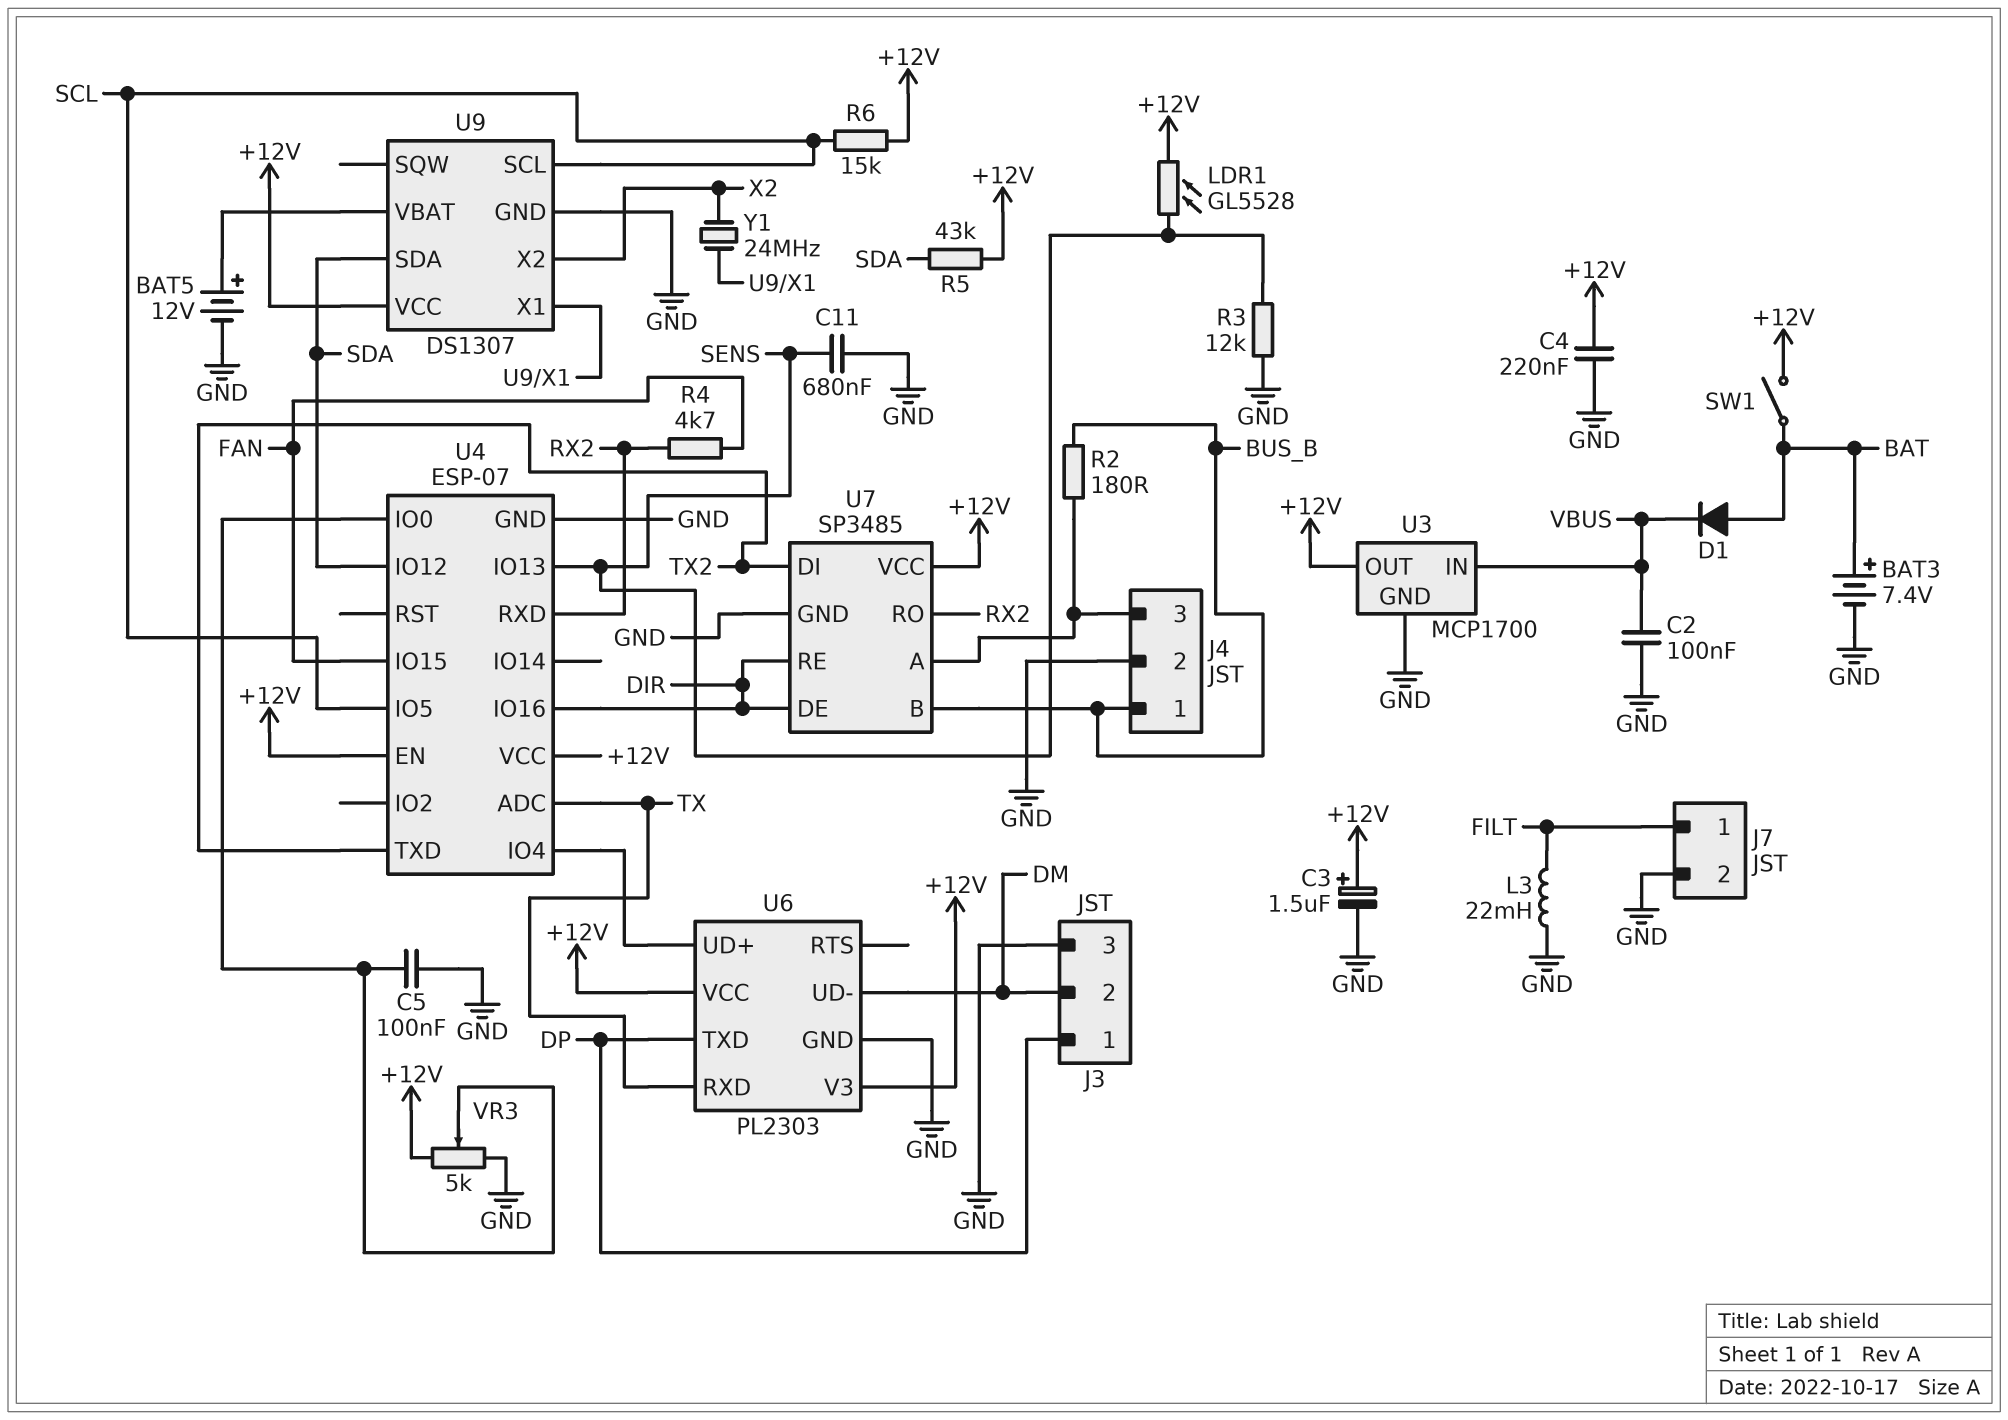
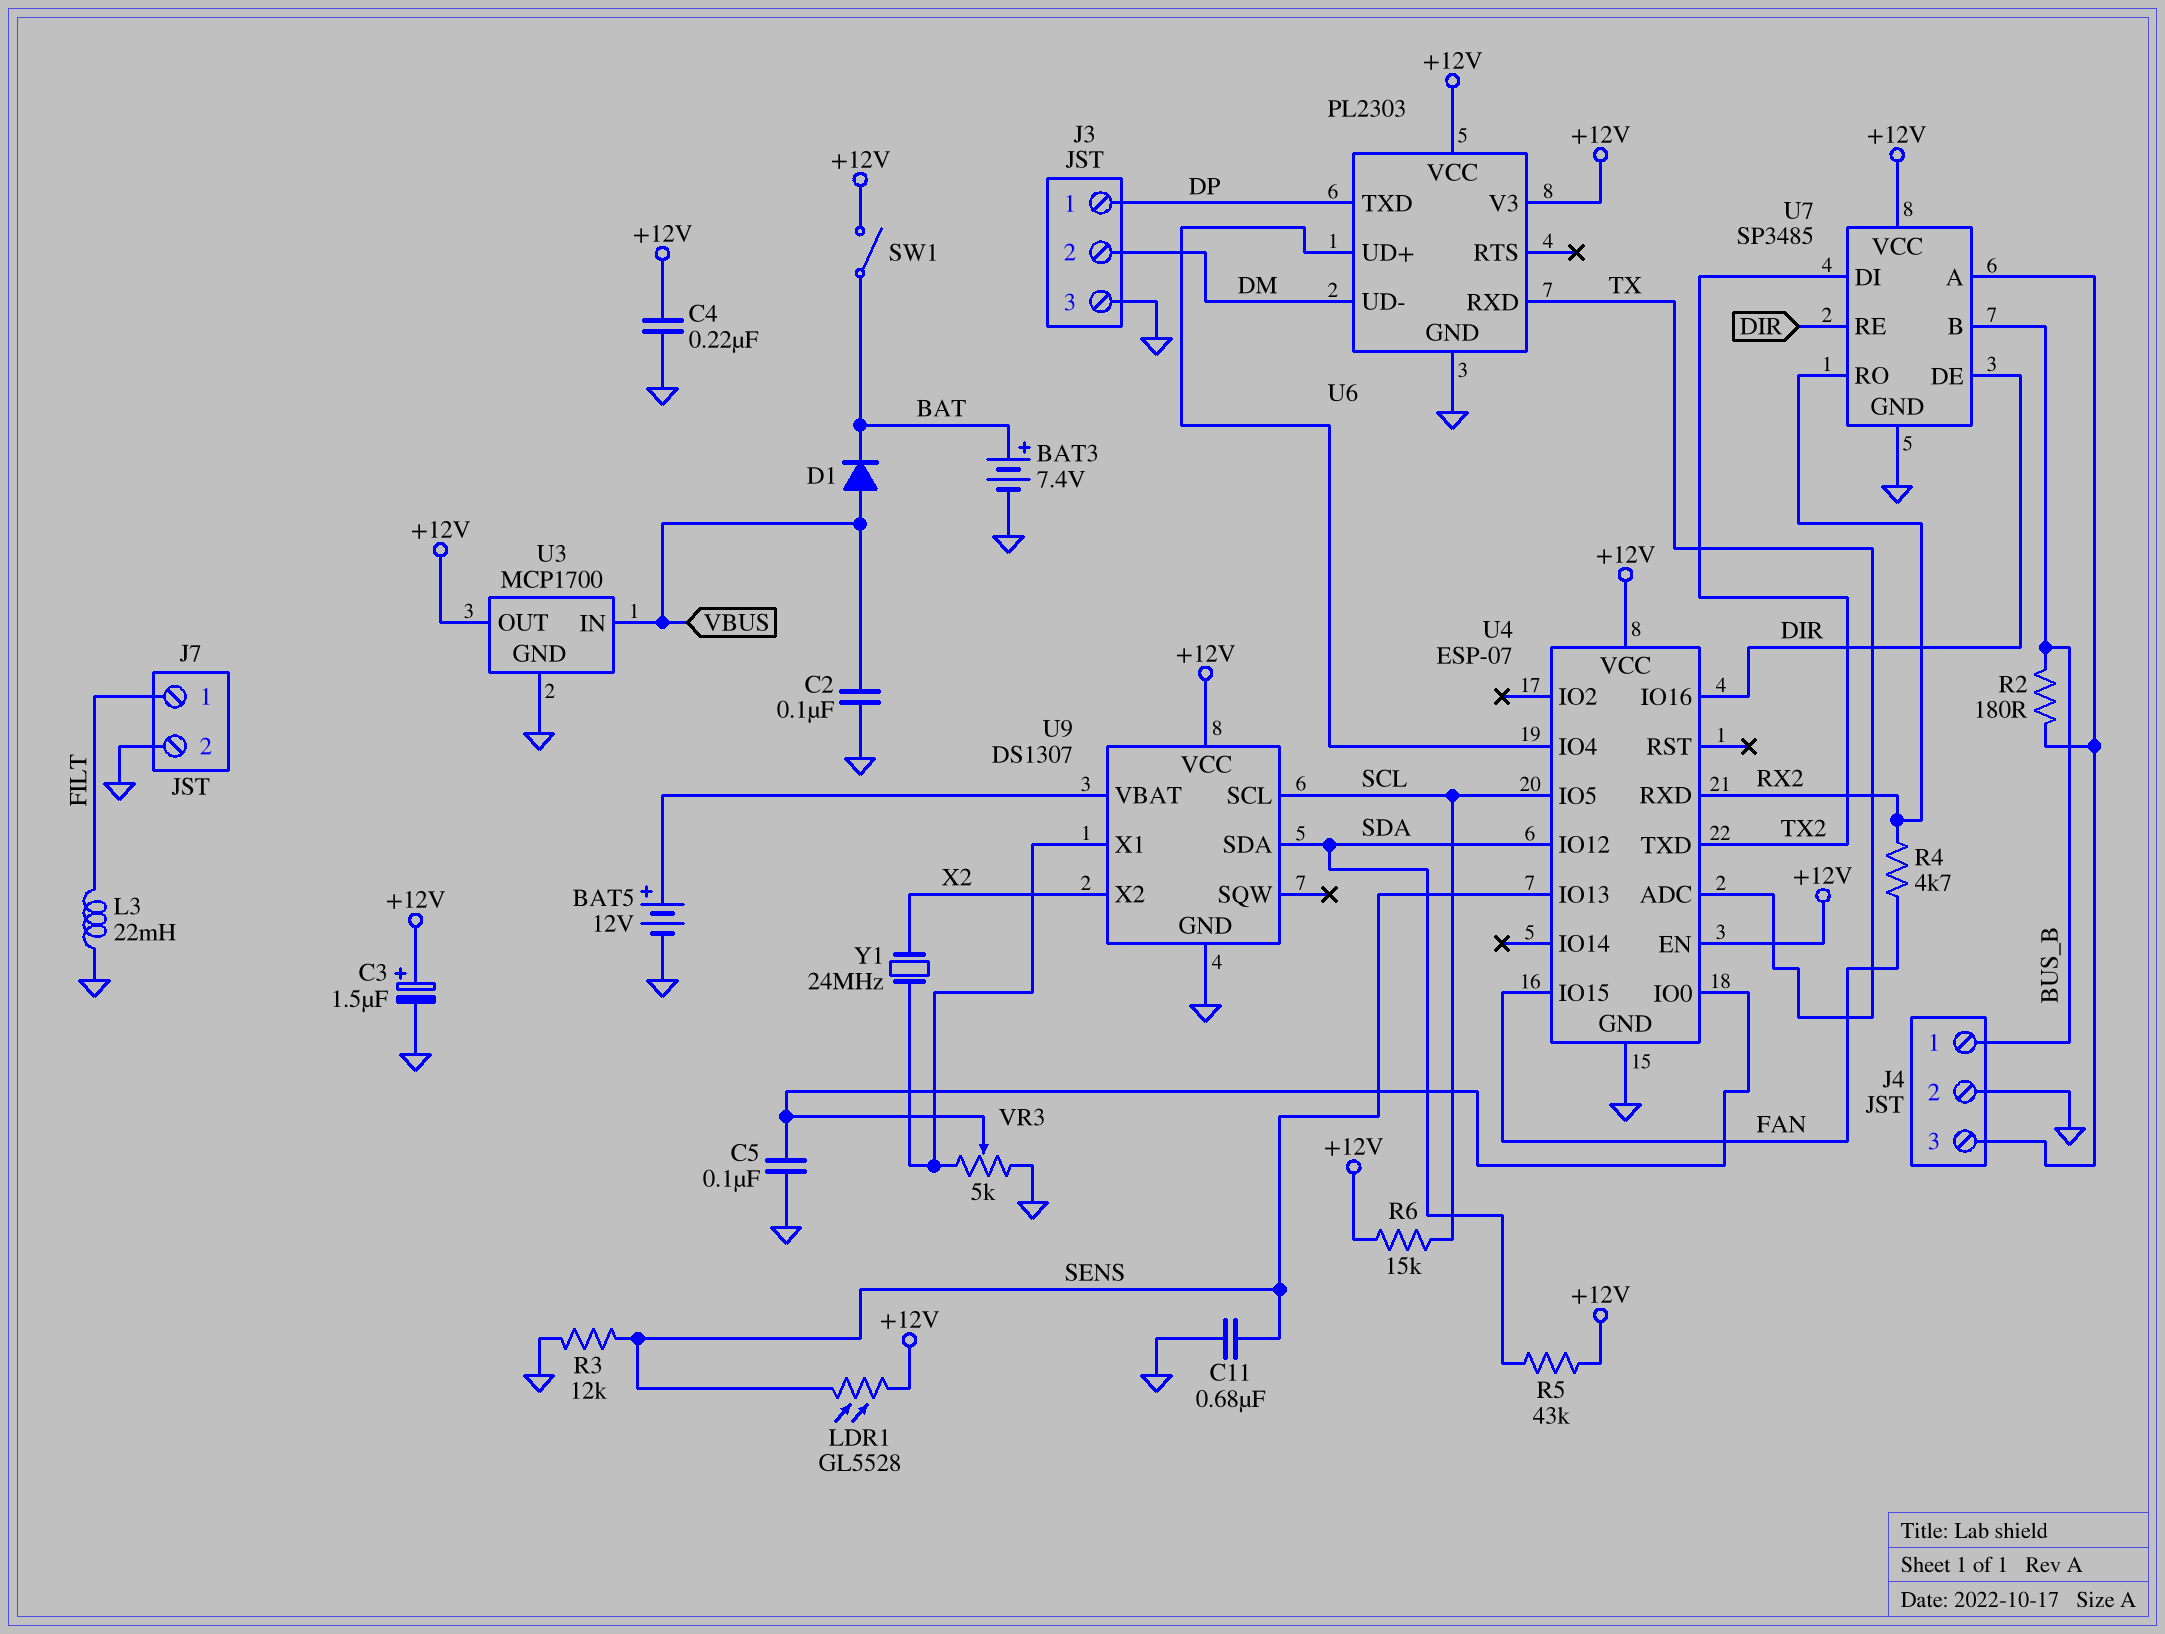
D1: diode (A BAT, K VBUS) -> diode (A VBUS, K BAT)
VR3: 5k (+12V, GND, wiper U4/IO0) -> 5k (GND, U9/X1, wiper U4/IO0)

